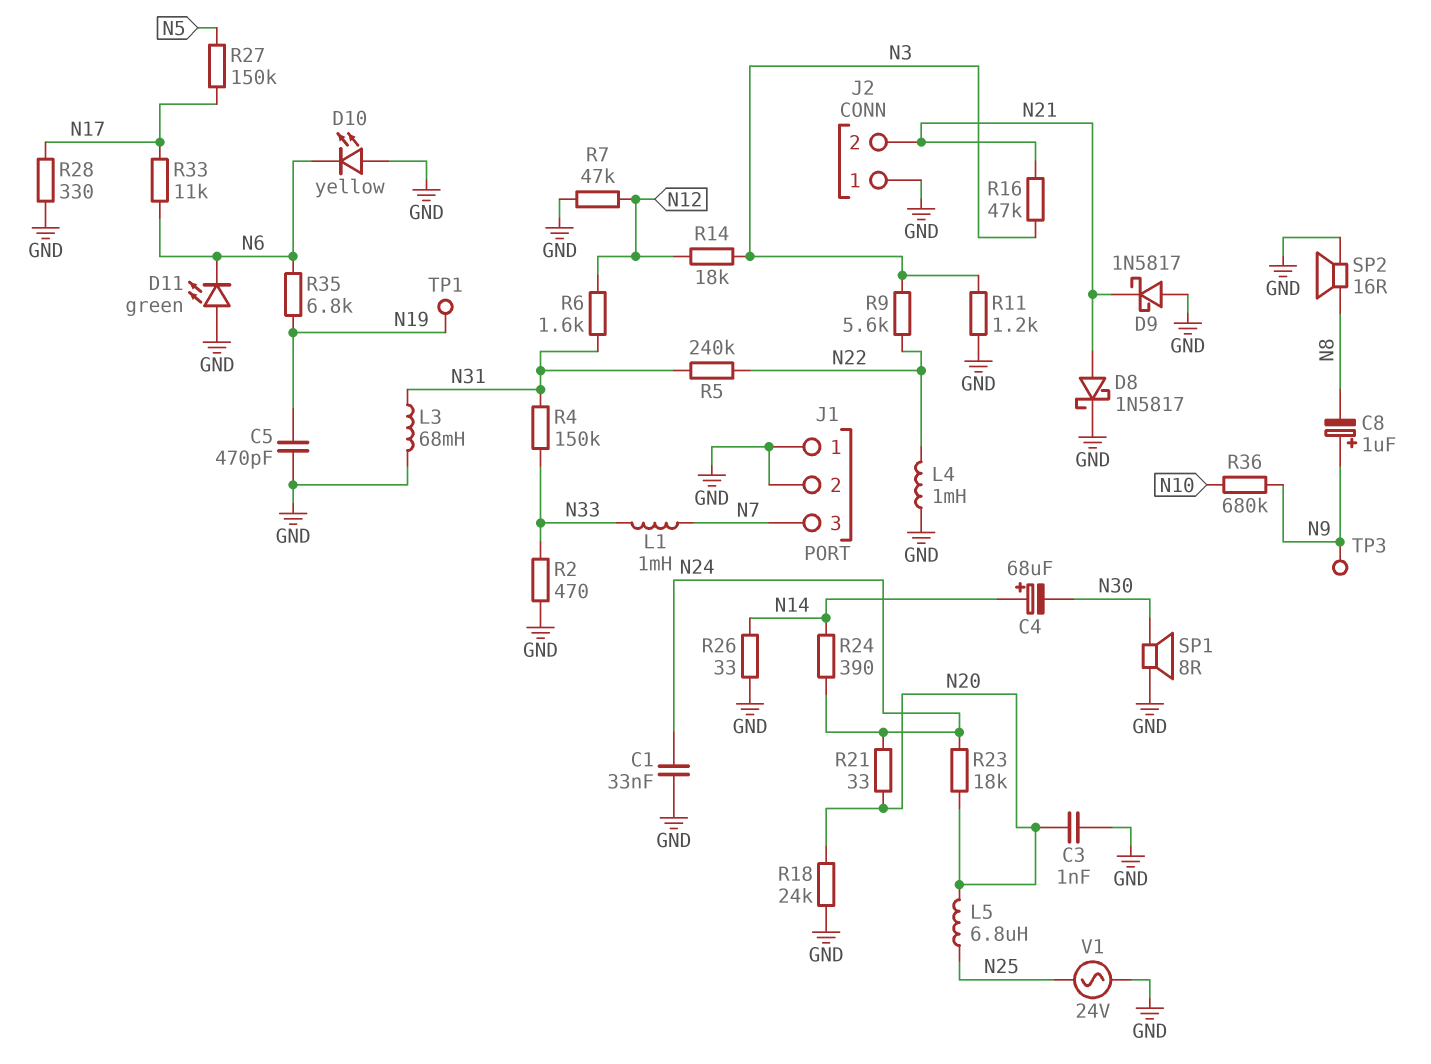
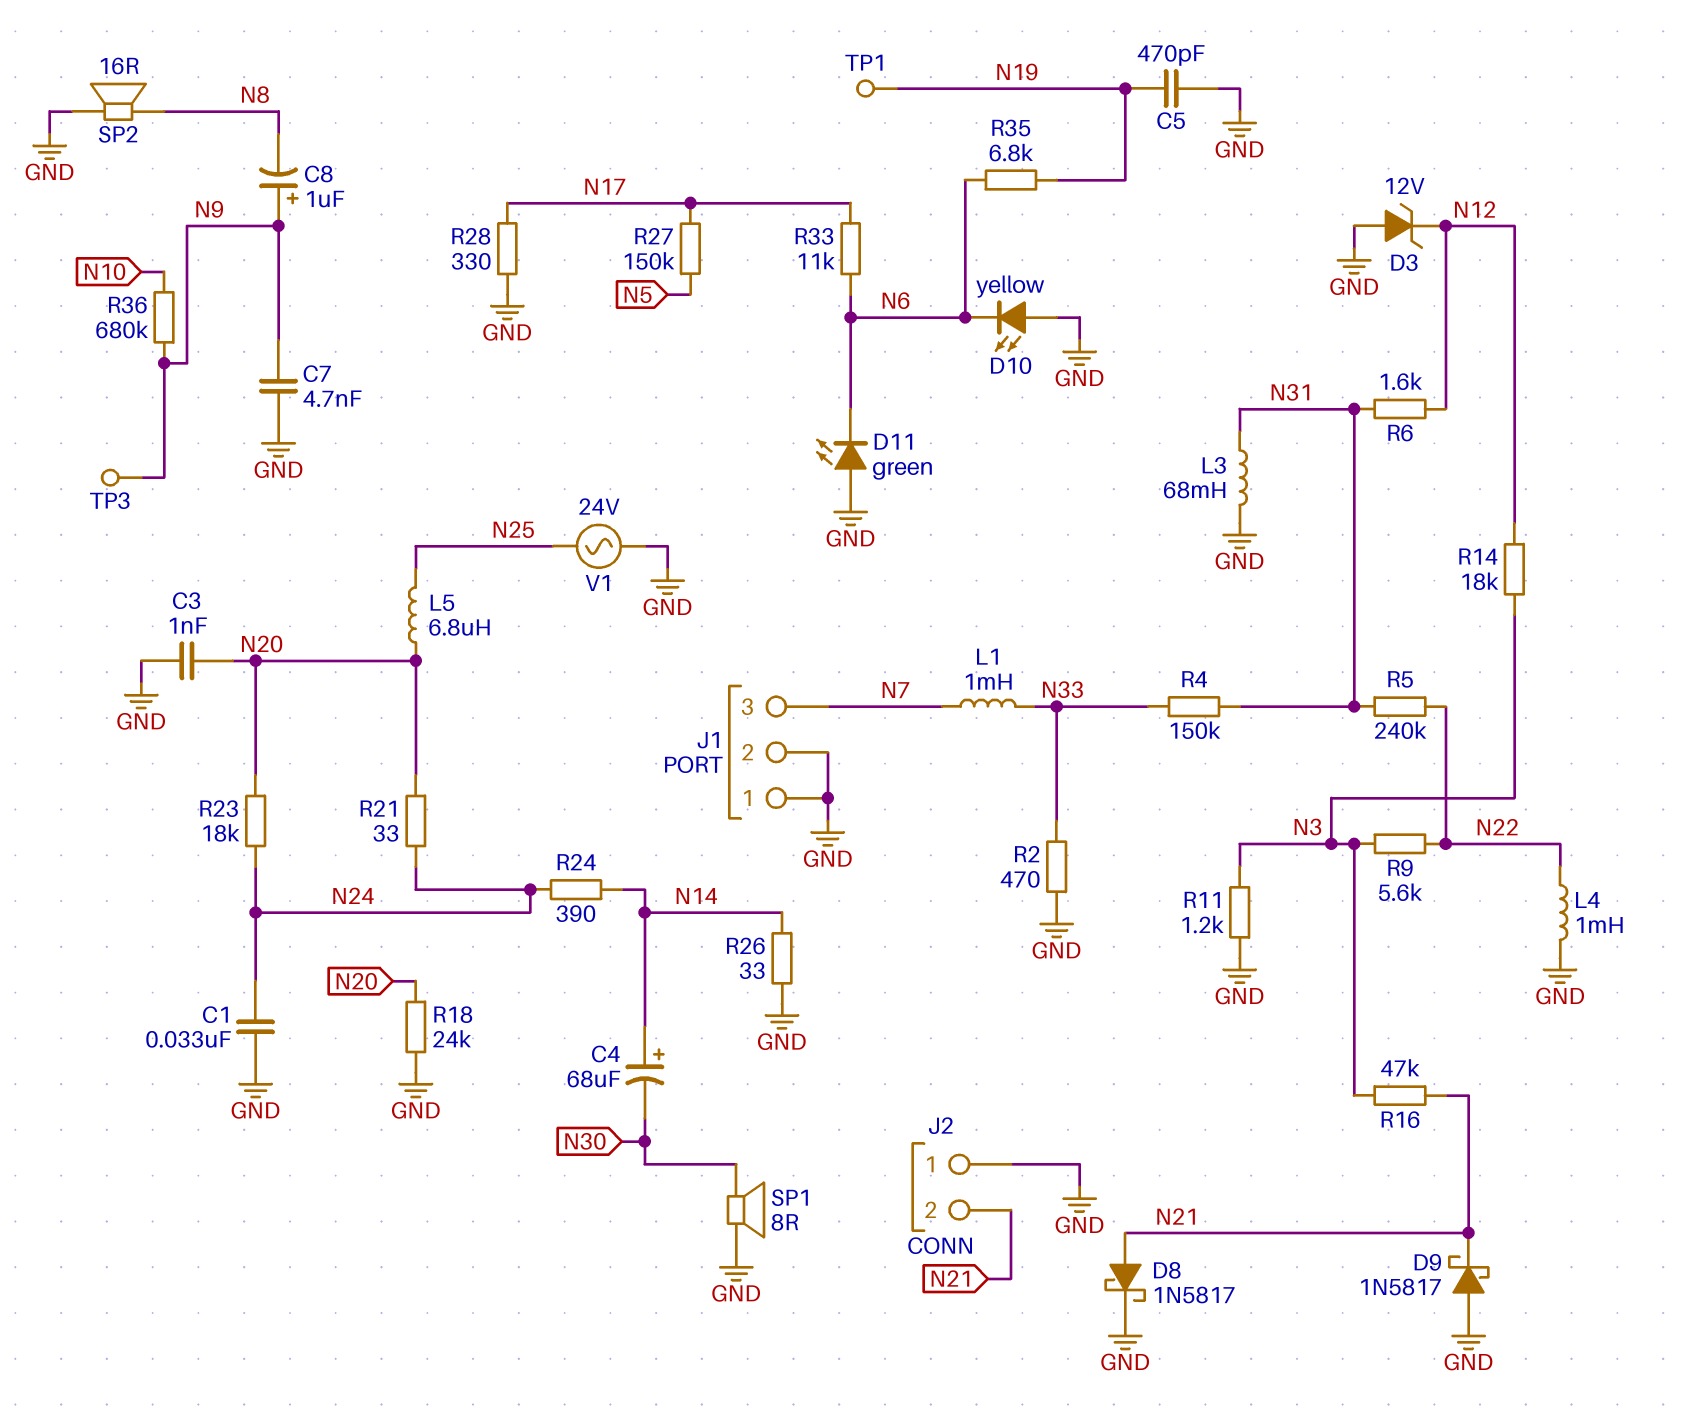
C7: none -> 4.7nF (GND, N9)
D3: none -> zener 12V (A GND, K N12)
R7: 47k (GND, N12) -> none

